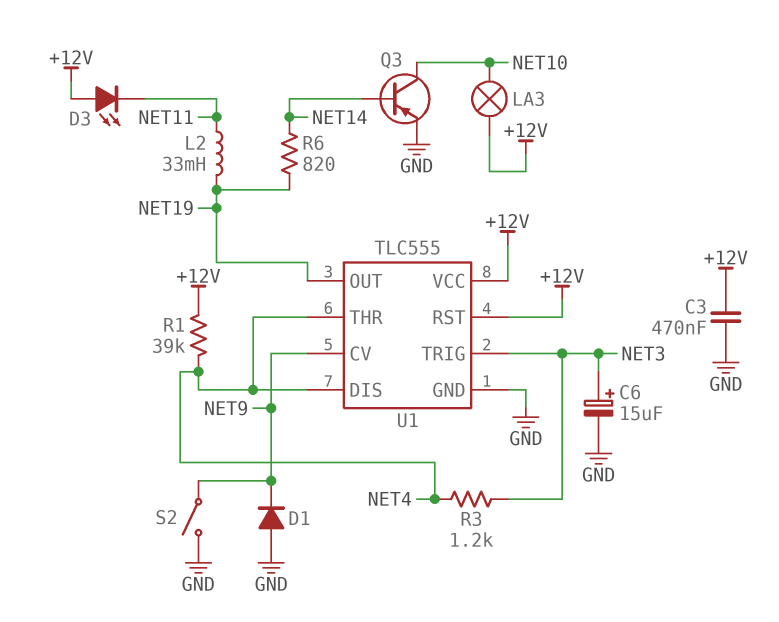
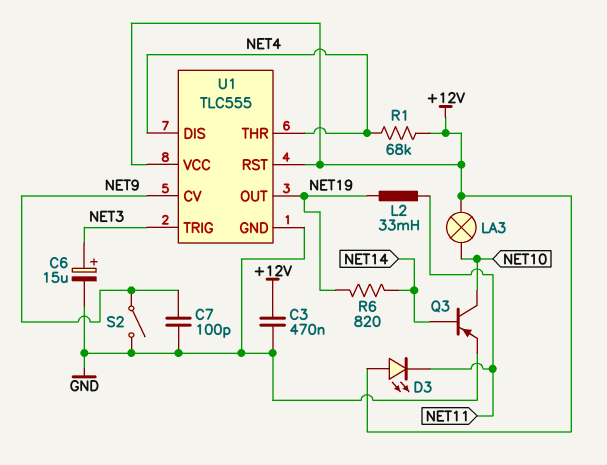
C7: none -> 100pF (GND, NET9)
D1: diode (A GND, K NET9) -> none
R1: 39k (+12V, NET4) -> 68k (+12V, NET4)
R3: 1.2k (NET3, NET4) -> none

